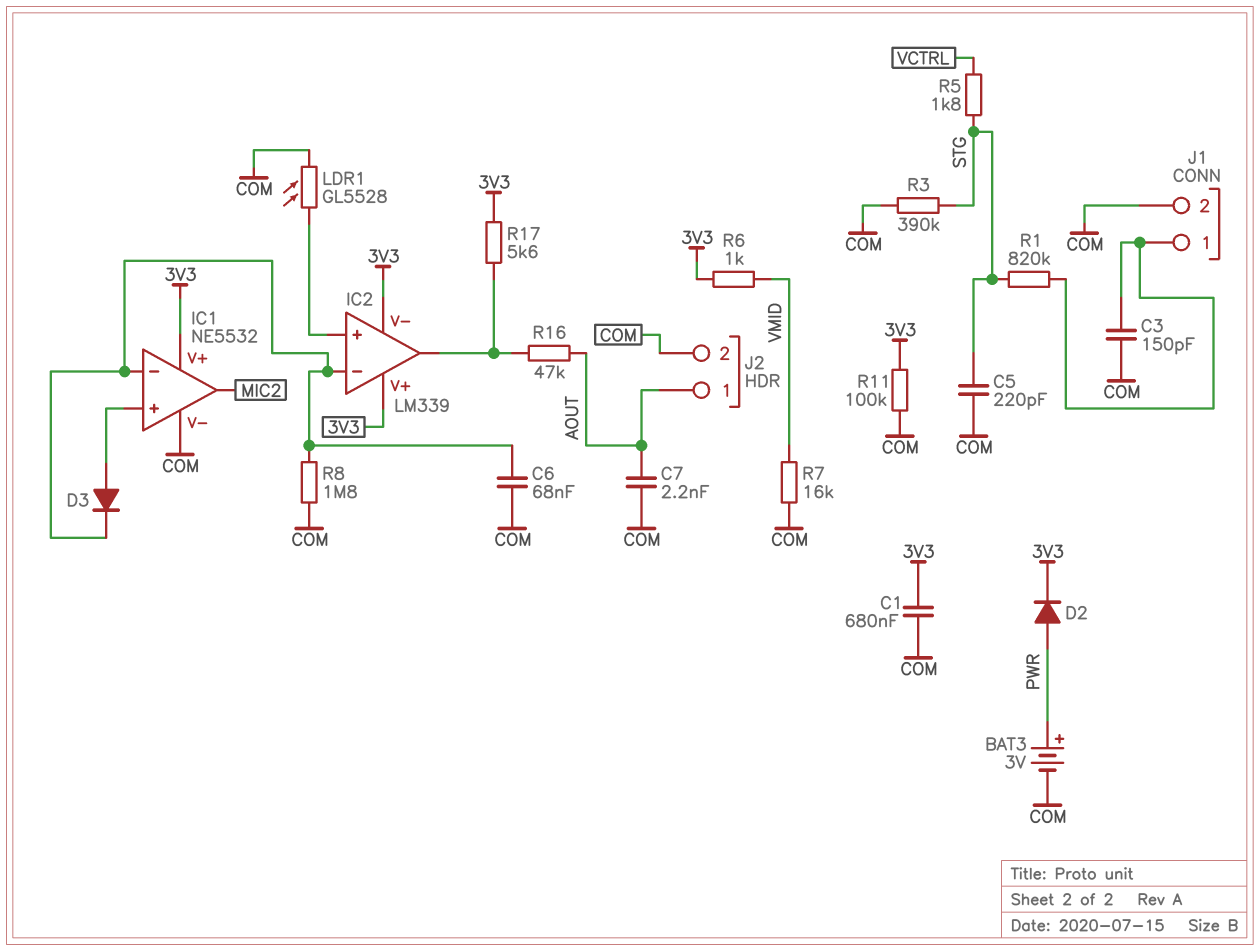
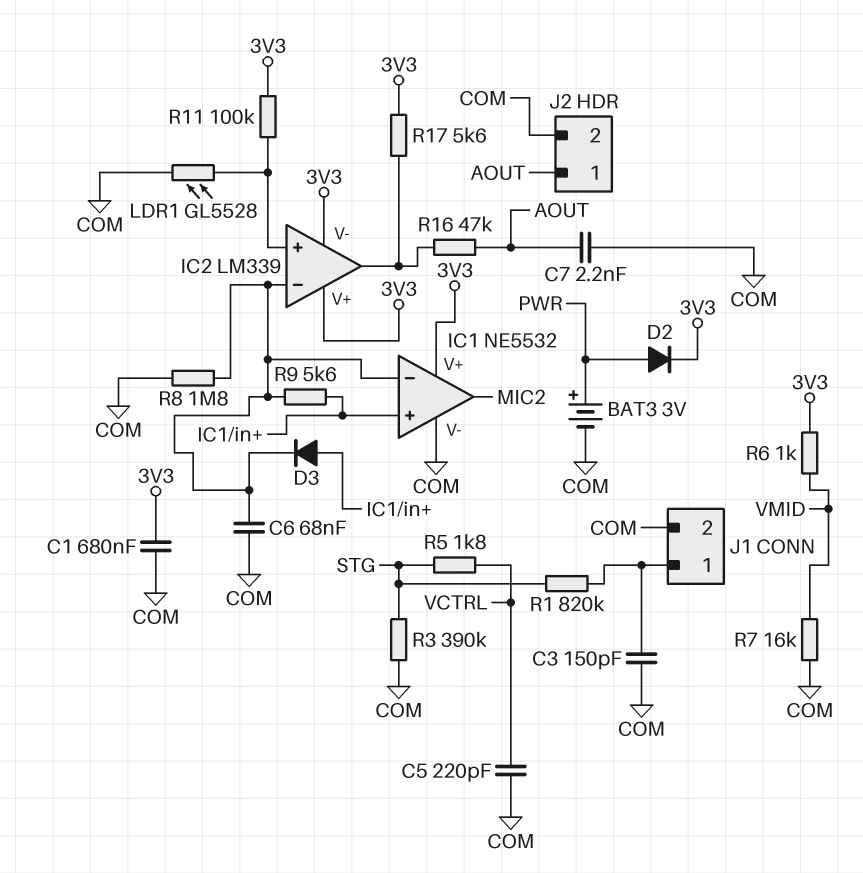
C5: 220pF (COM, STG) -> 220pF (COM, VCTRL)
R9: none -> 5.6k (IC1/in+, IC1/in-)
R11: 100k (3V3, COM) -> 100k (3V3, IC2/in+)

